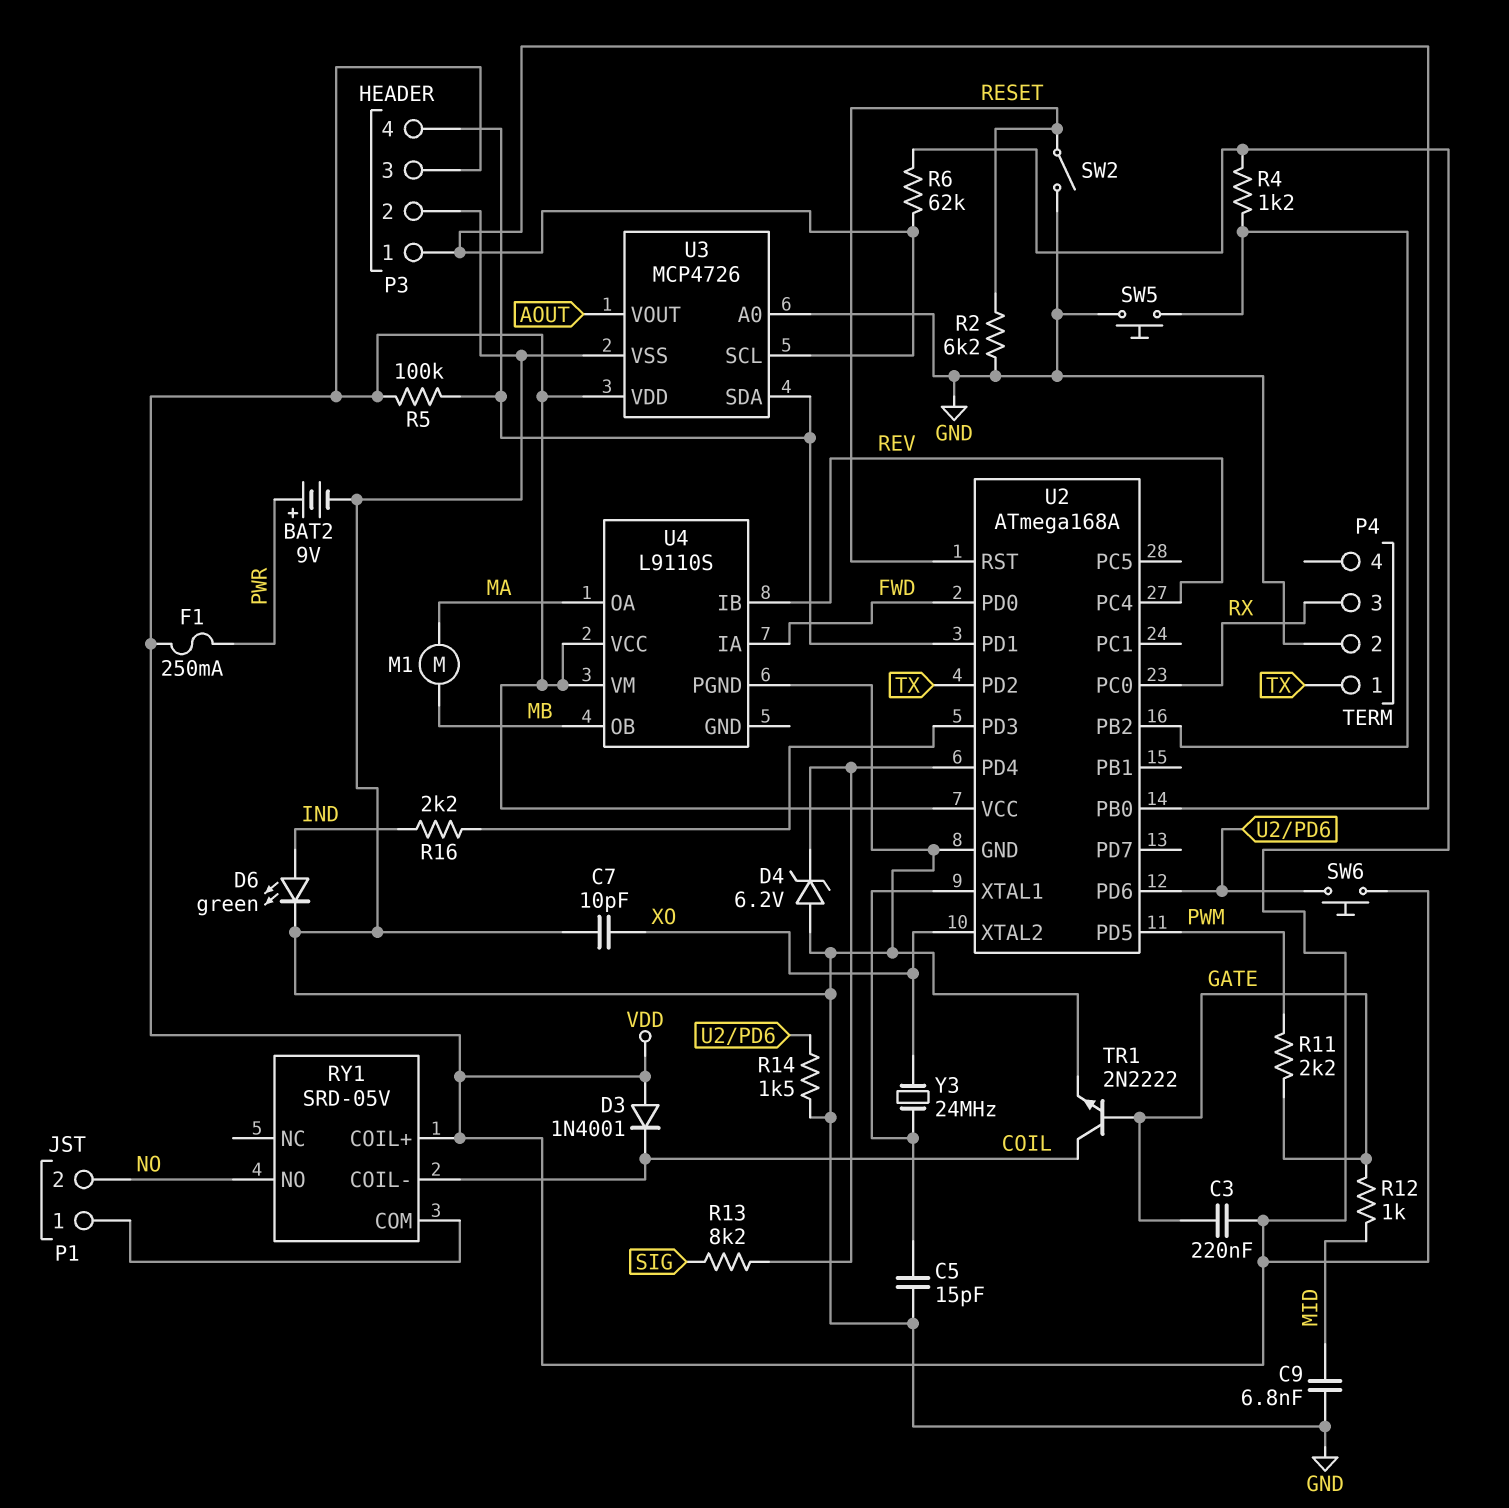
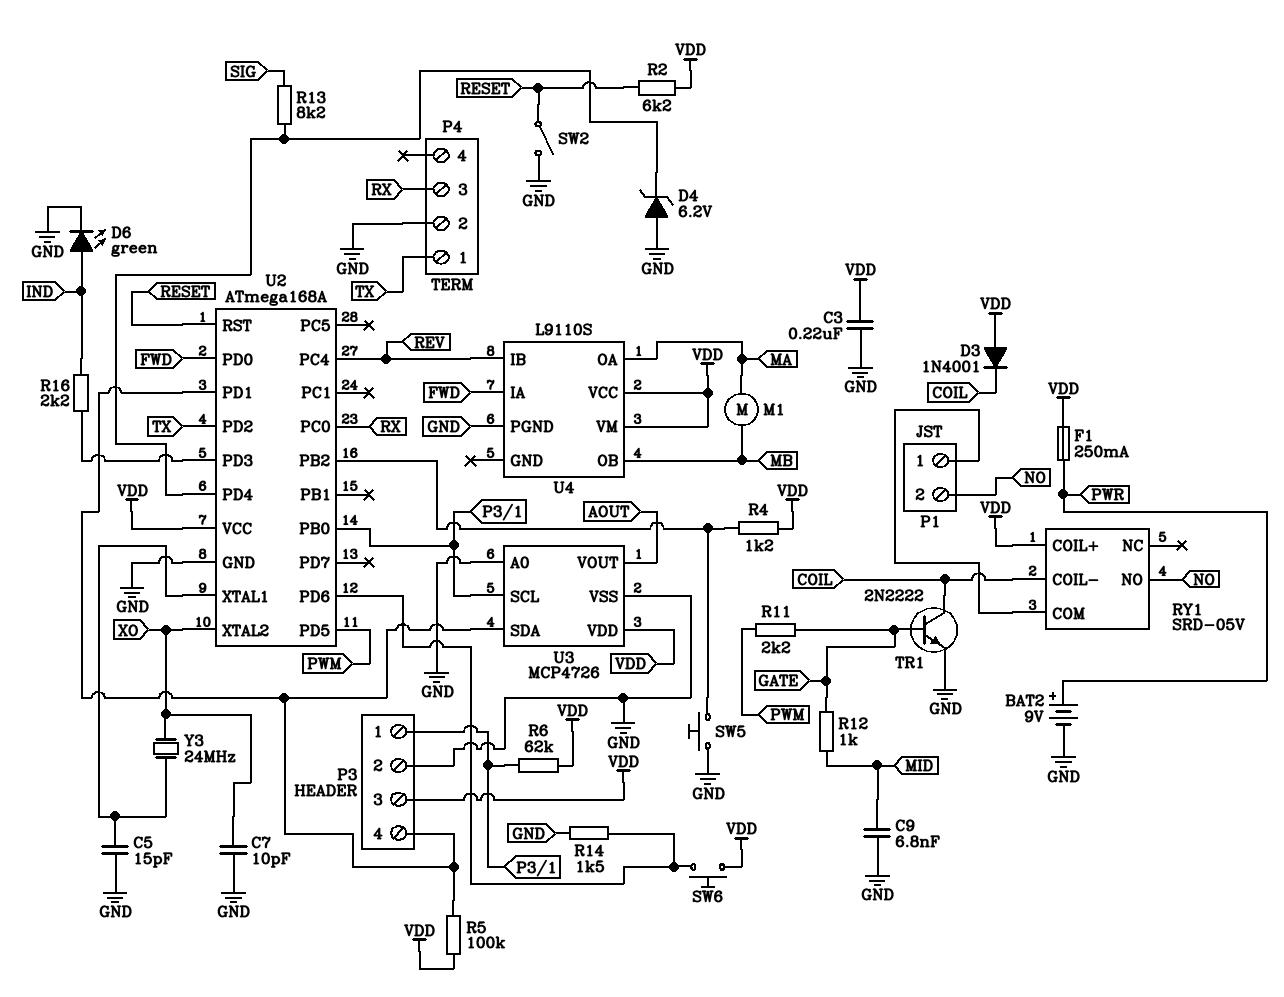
C3: 220nF (GATE, VDD) -> 220nF (GND, VDD)
R2: 6.2k (GND, RESET) -> 6.2k (RESET, VDD)

